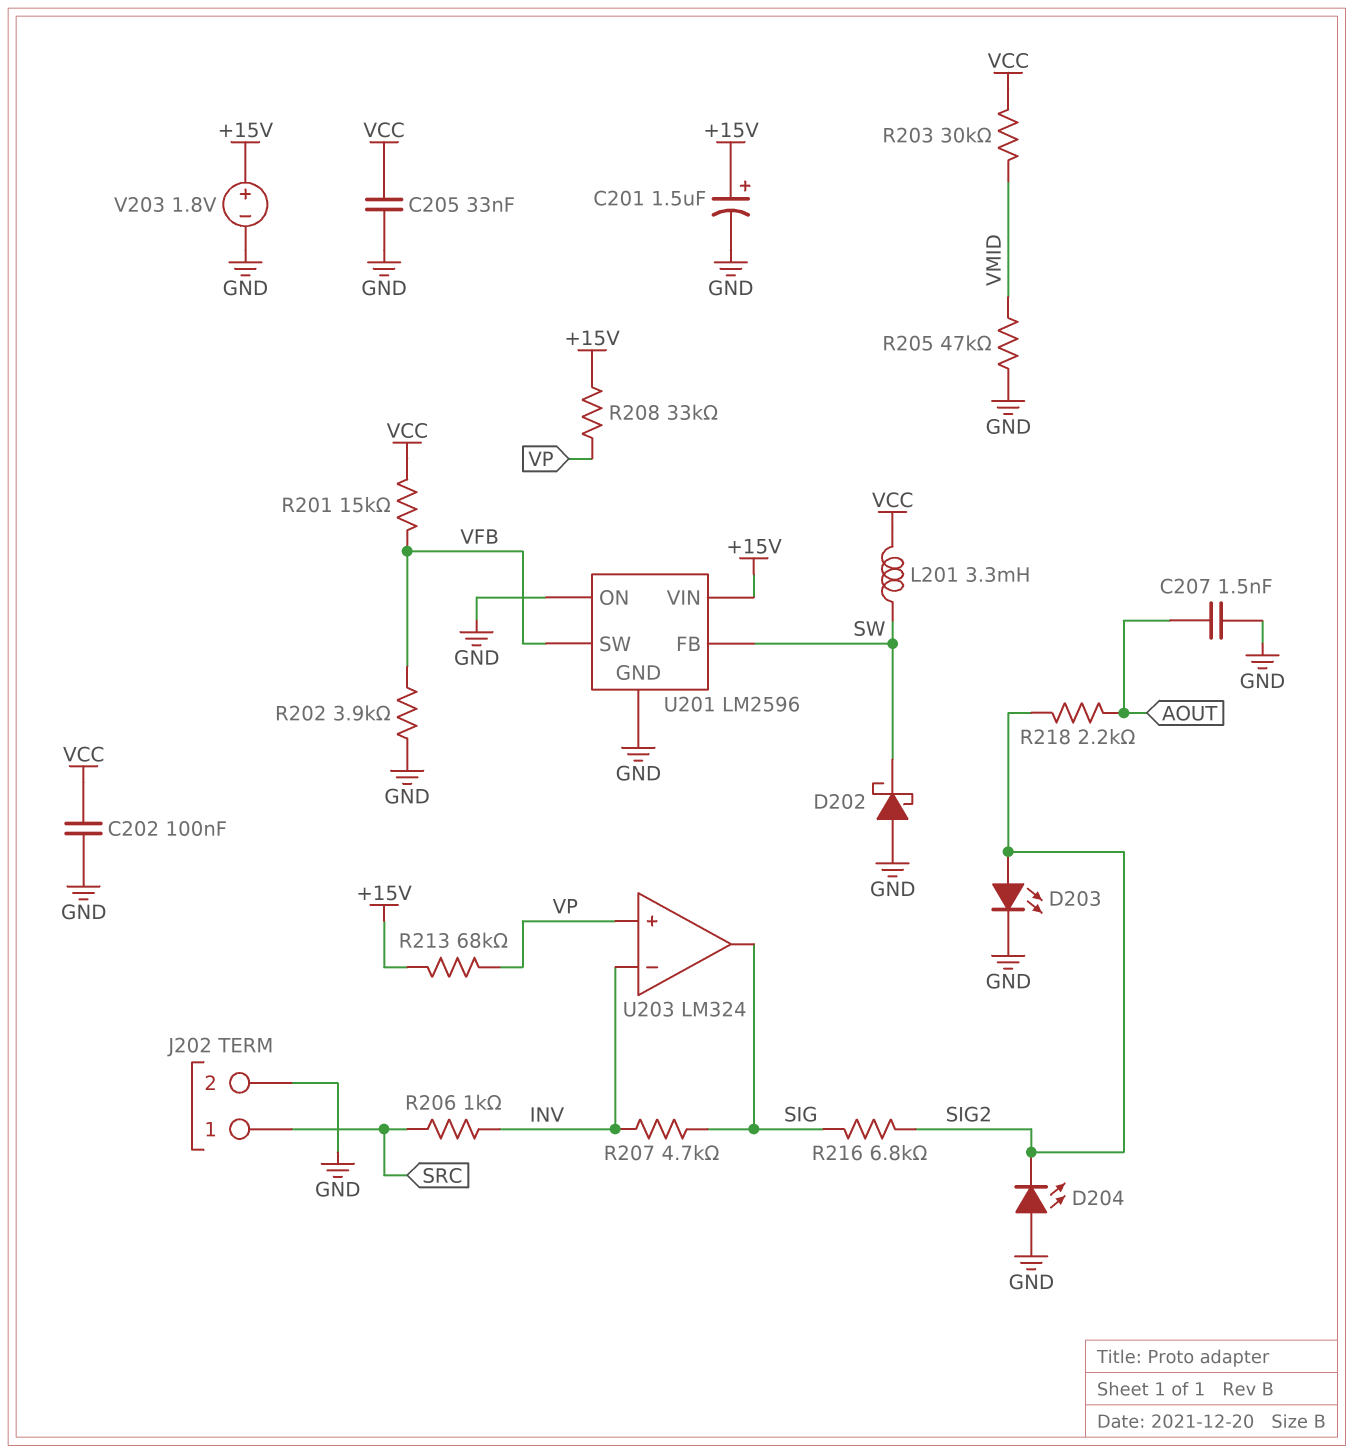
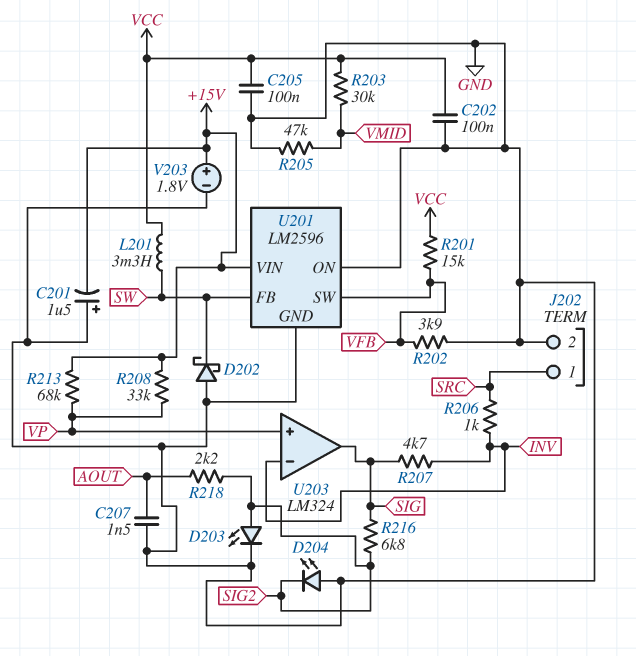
C201: 1.5uF (plus +15V, minus GND) -> 1.5uF (plus GND, minus +15V)
C205: 33nF (GND, VCC) -> 100nF (GND, VCC)

